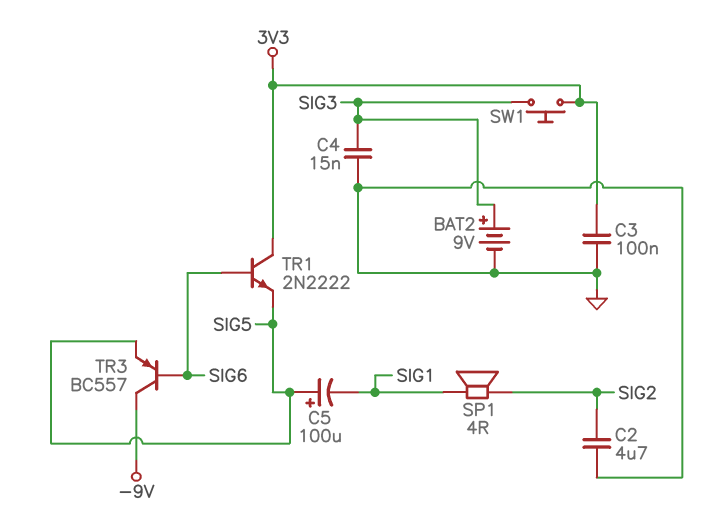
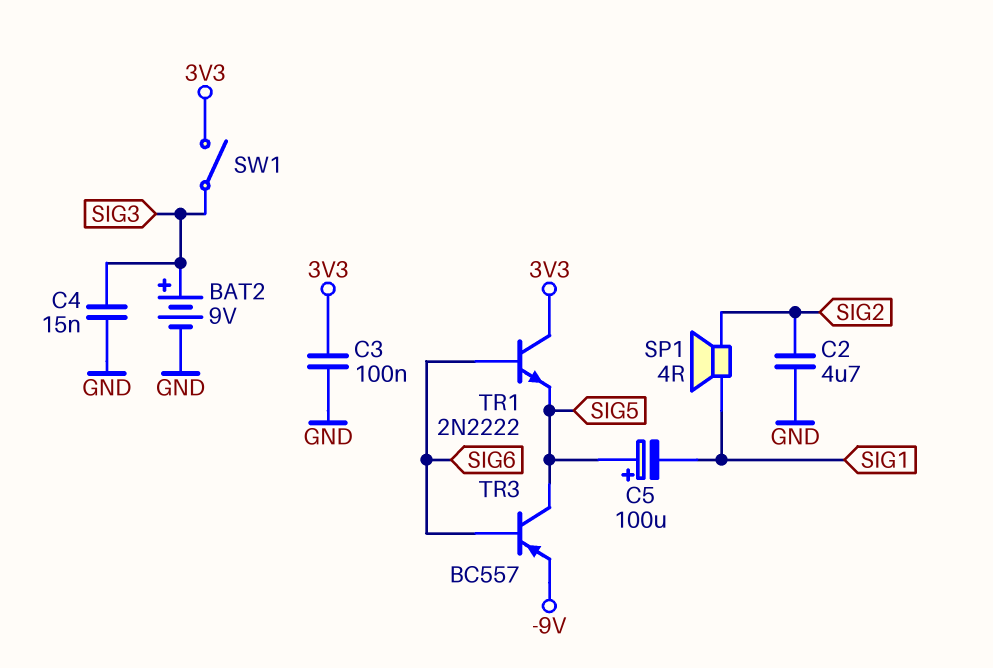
SW1: button (3V3, SIG3) -> switch (3V3, SIG3)
TR3: PNP BC557 (B SIG6, C -9V, E SIG5) -> PNP BC557 (B SIG6, C SIG5, E -9V)

